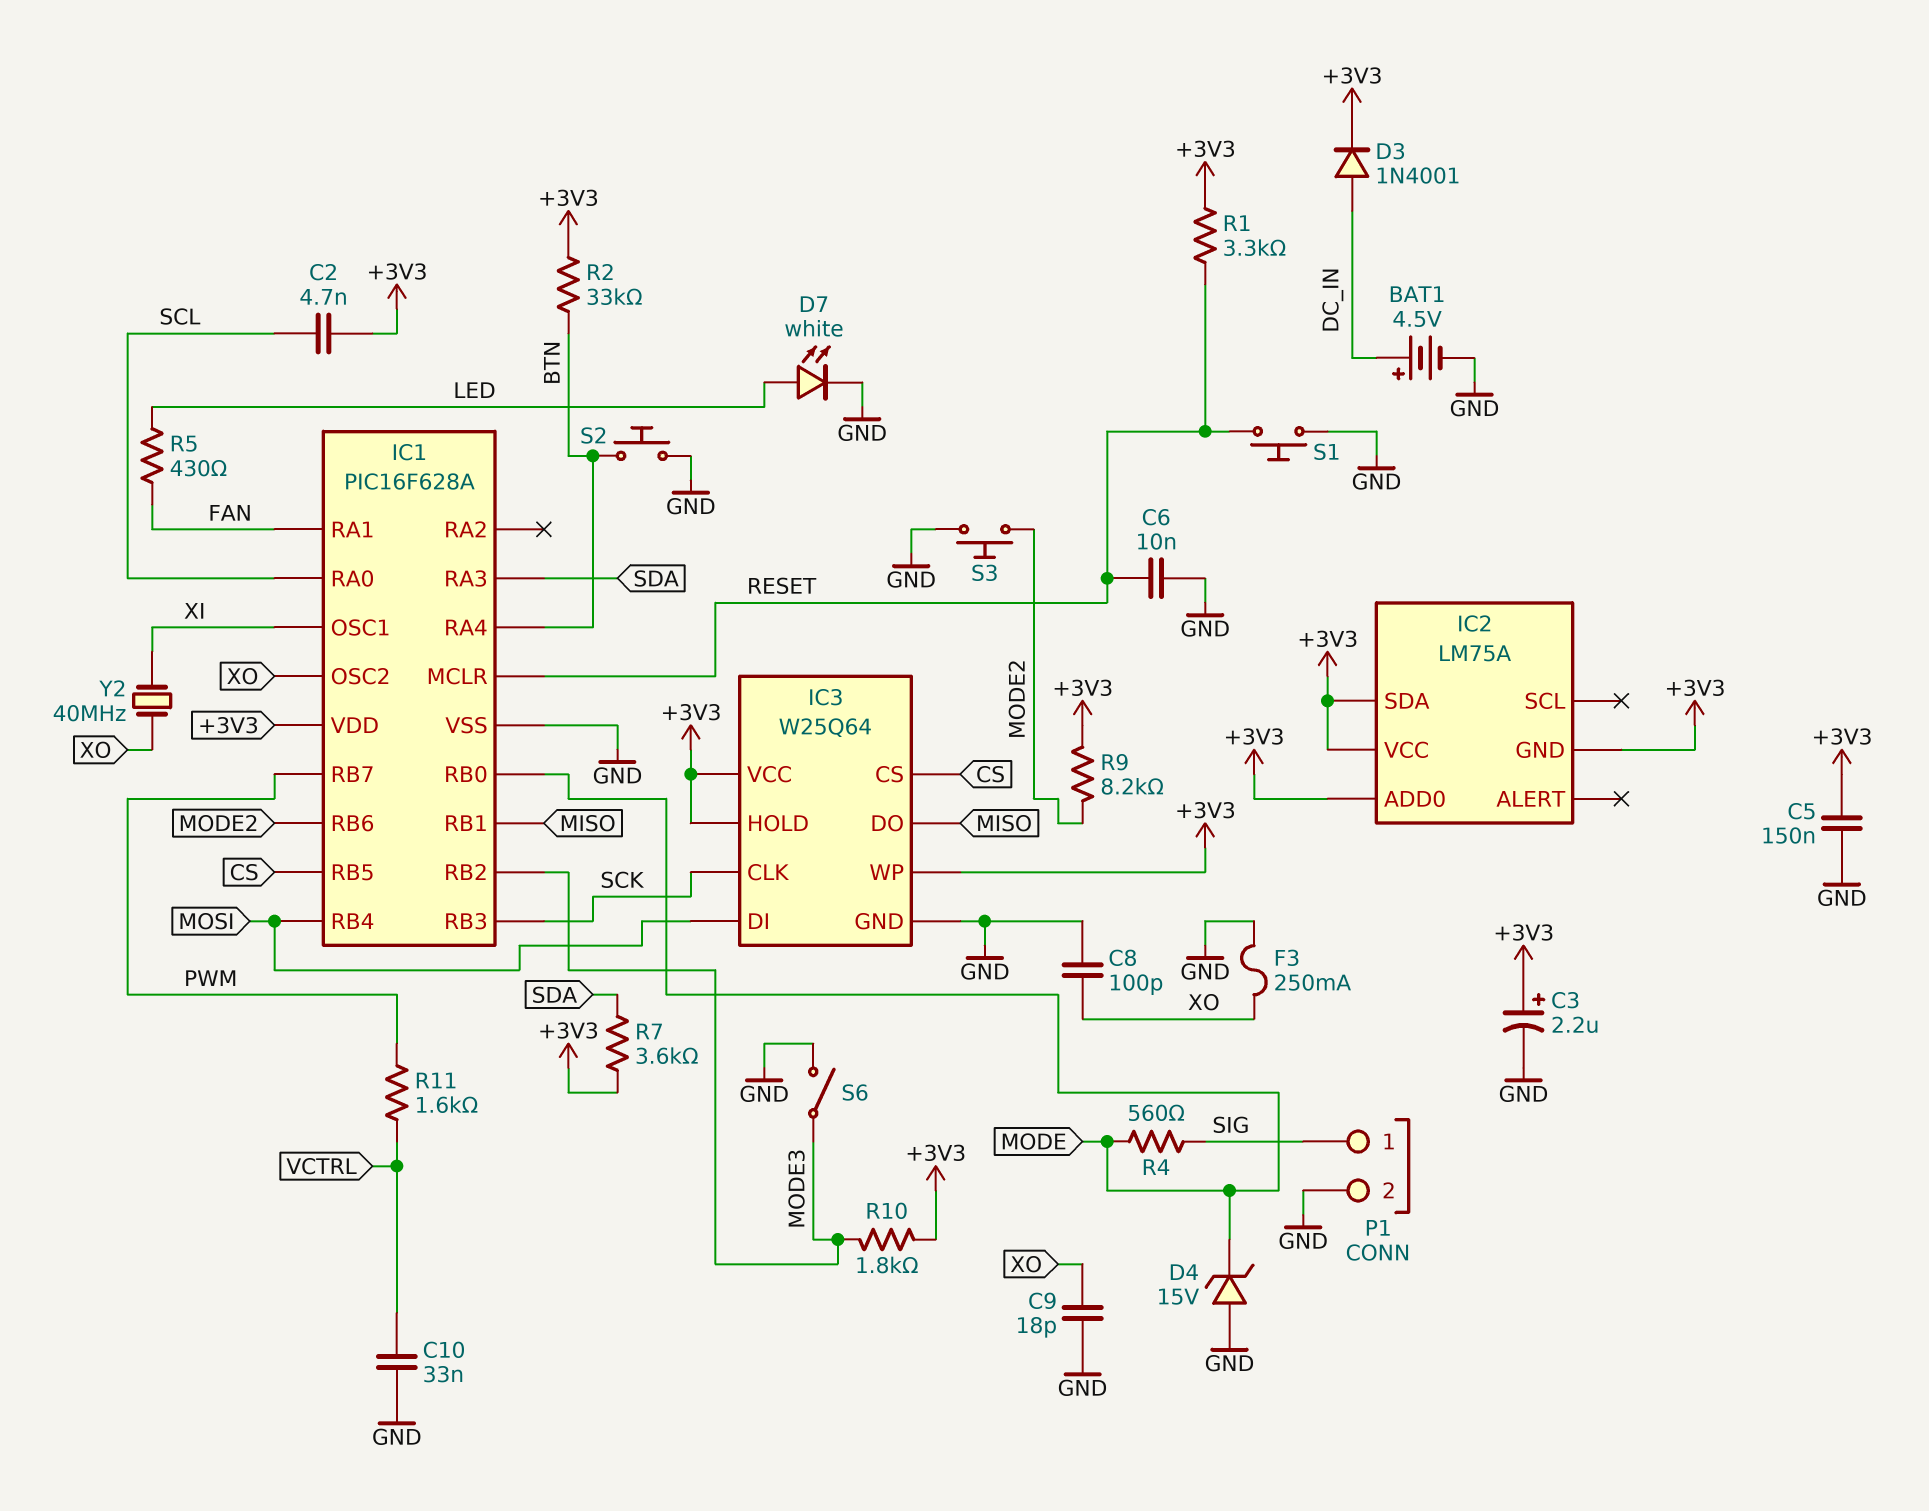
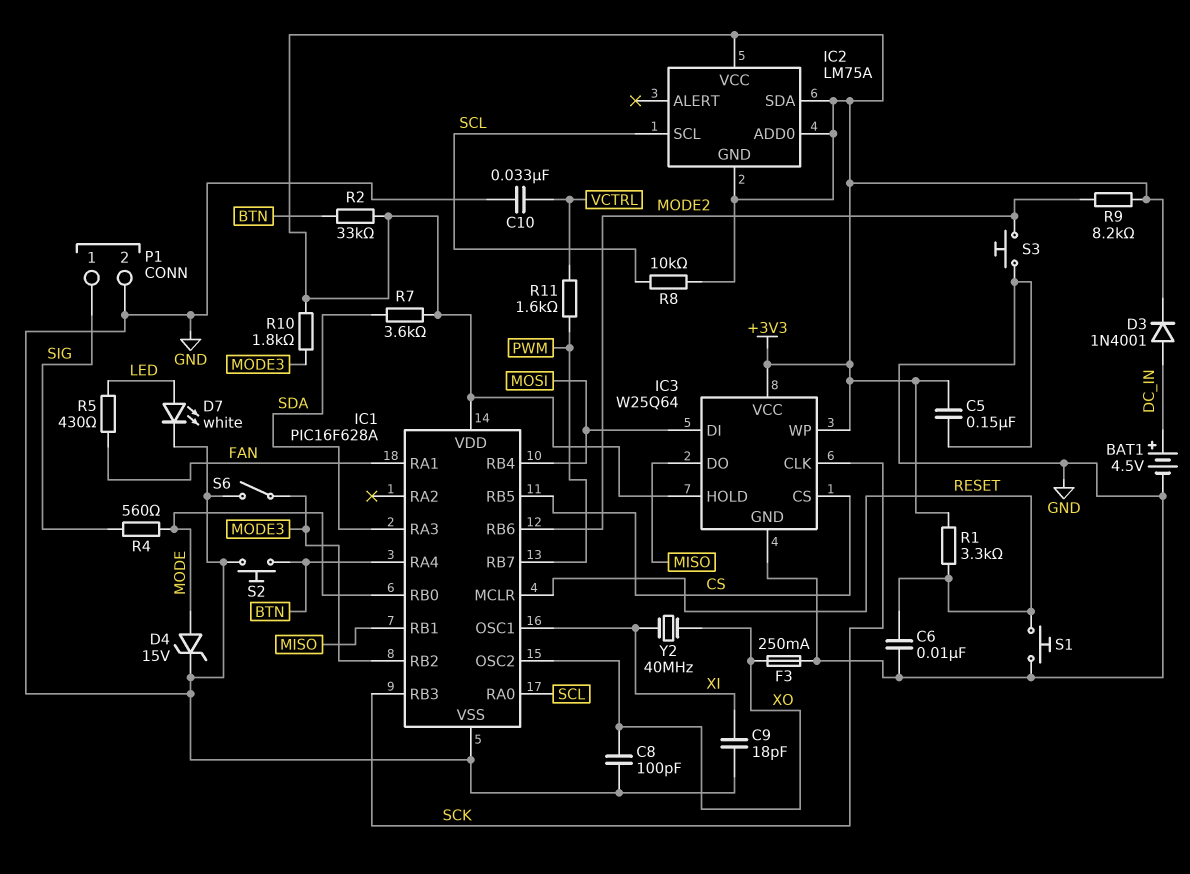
C2: 4.7nF (+3V3, SCL) -> none
C3: 2.2uF (plus +3V3, minus GND) -> none
C9: 18pF (GND, XO) -> 18pF (GND, XI)
D4: zener 15V (A GND, K MODE) -> zener 15V (A MODE, K GND)
IC2 pin SCL: none -> SCL
R8: none -> 10k (+3V3, SCL)

